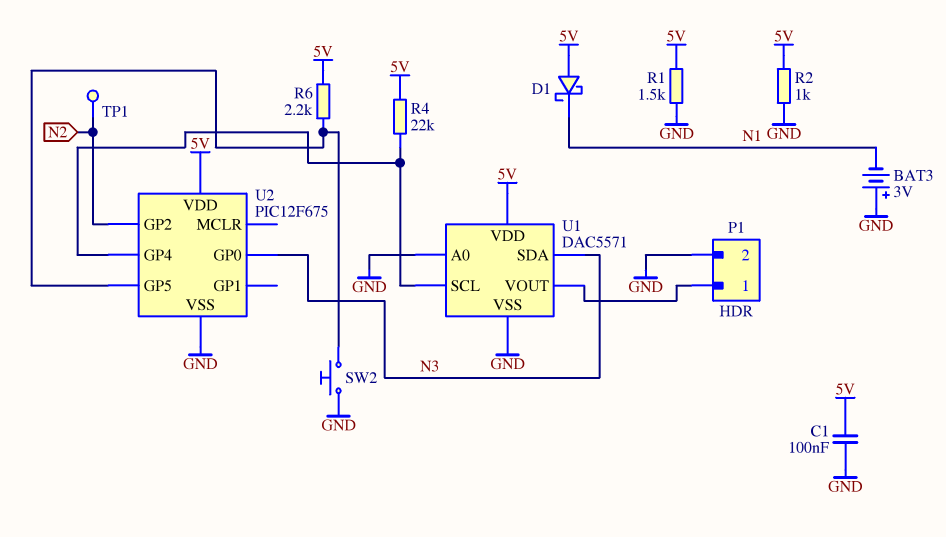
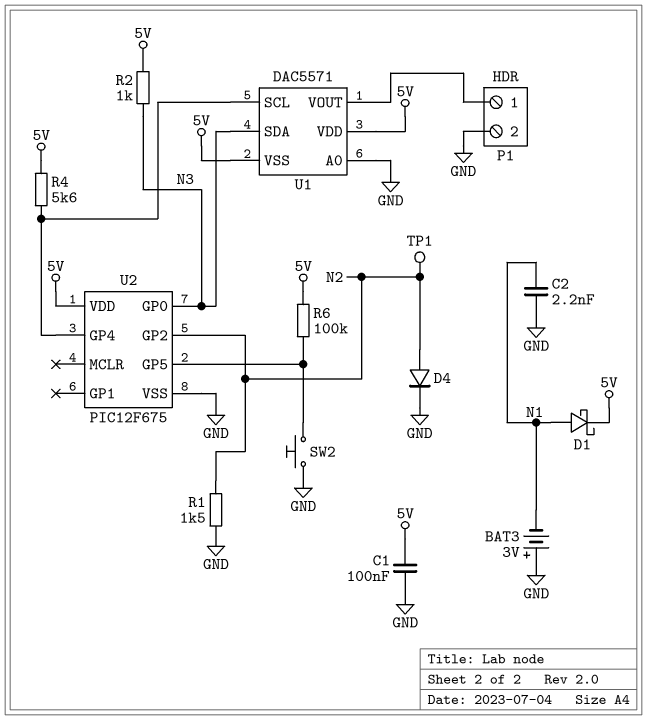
C2: none -> 2.2nF (GND, N1)
D1: schottky (A 5V, K N1) -> schottky (A N1, K 5V)
D4: none -> diode (A N2, K GND)
R1: 1.5k (5V, GND) -> 1.5k (GND, N2)
R2: 1k (5V, GND) -> 1k (5V, N3)
R4: 22k (5V, U1/SCL) -> 5.6k (5V, U1/SCL)
R6: 2.2k (5V, U2/GP5) -> 100k (5V, U2/GP5)
U1 pin VSS: GND -> 5V

